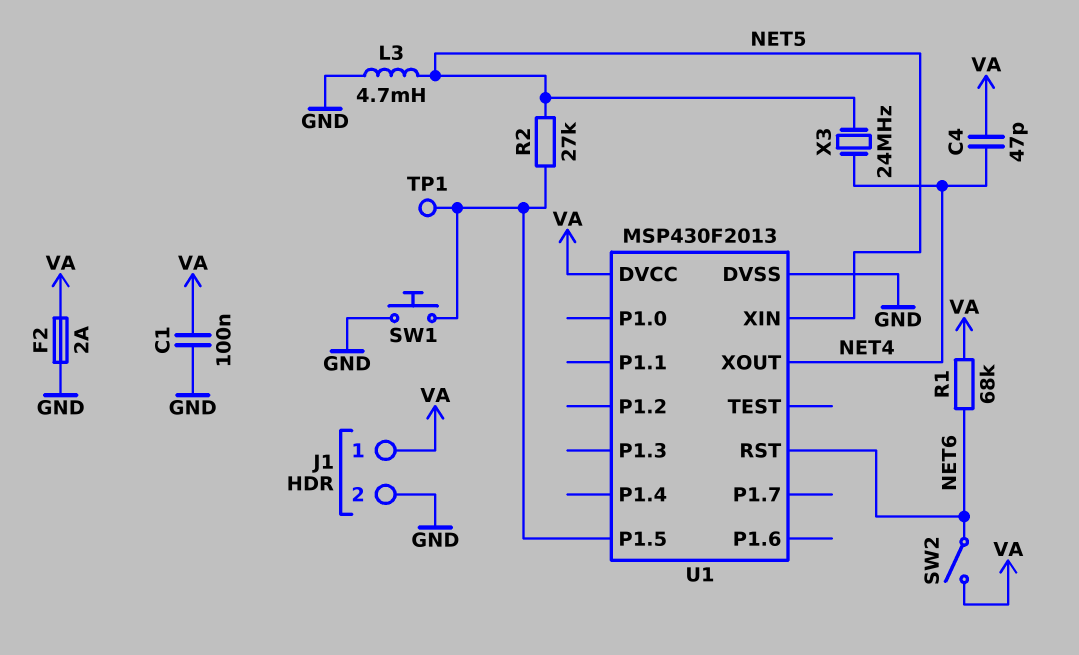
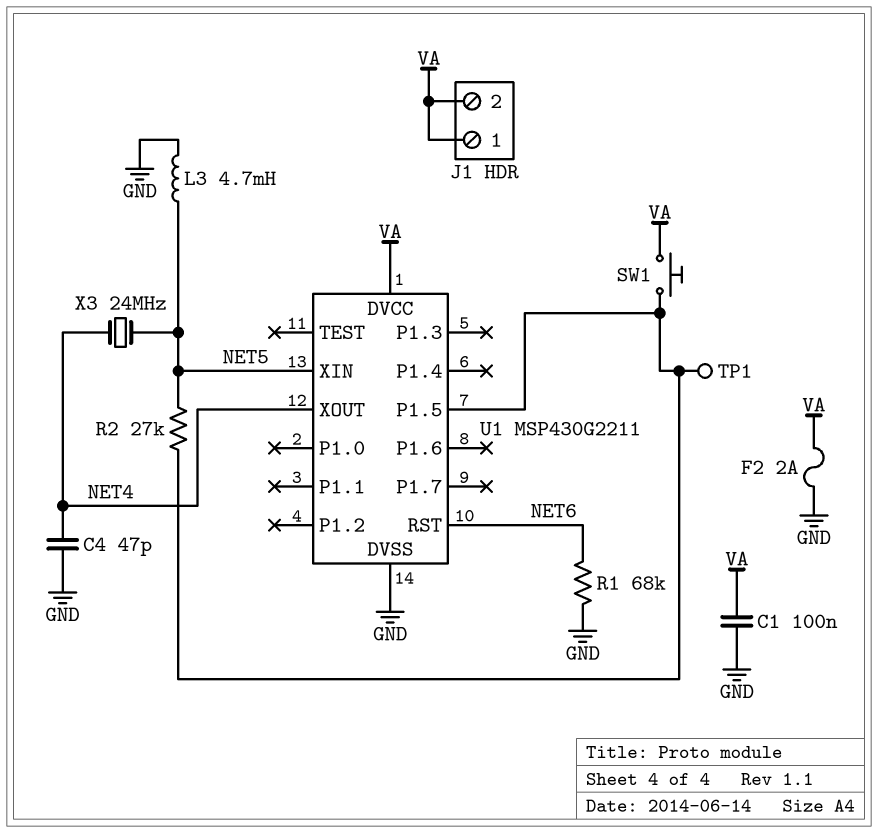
C4: 47pF (NET4, VA) -> 47pF (GND, NET4)
J1 pin 2: GND -> VA
R1: 68k (NET6, VA) -> 68k (GND, NET6)
SW1: button (GND, U1/P1.5) -> button (U1/P1.5, VA)
SW2: switch (NET6, VA) -> none
U1: MSP430F2013 -> MSP430G2211

